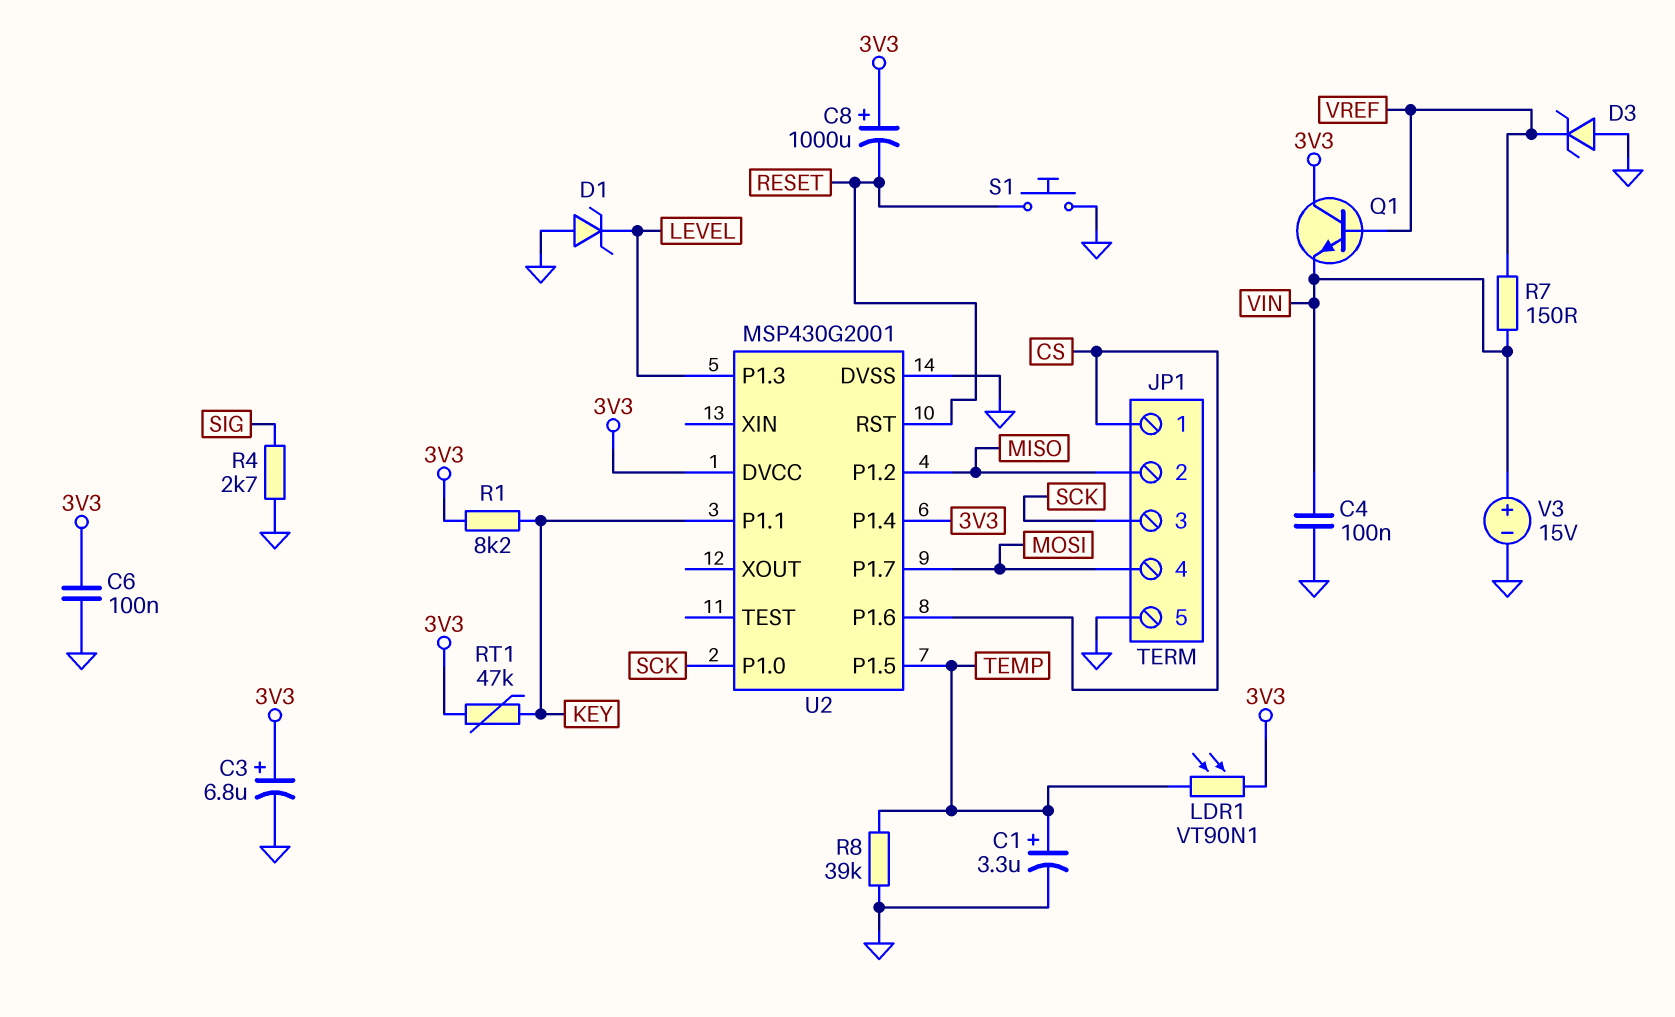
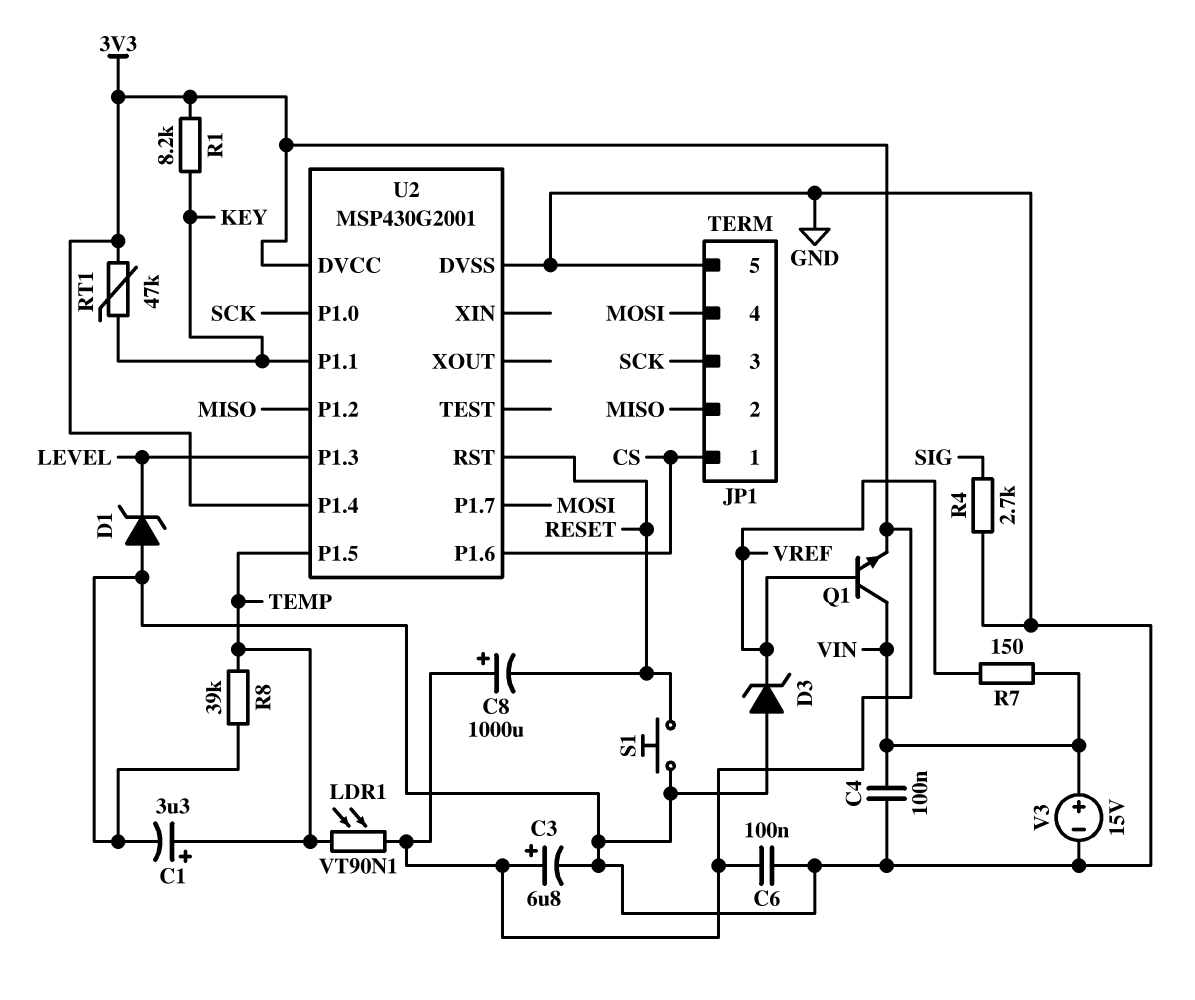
Q1: NPN (B VREF, C 3V3, E VIN) -> NPN (B VREF, C VIN, E 3V3)

